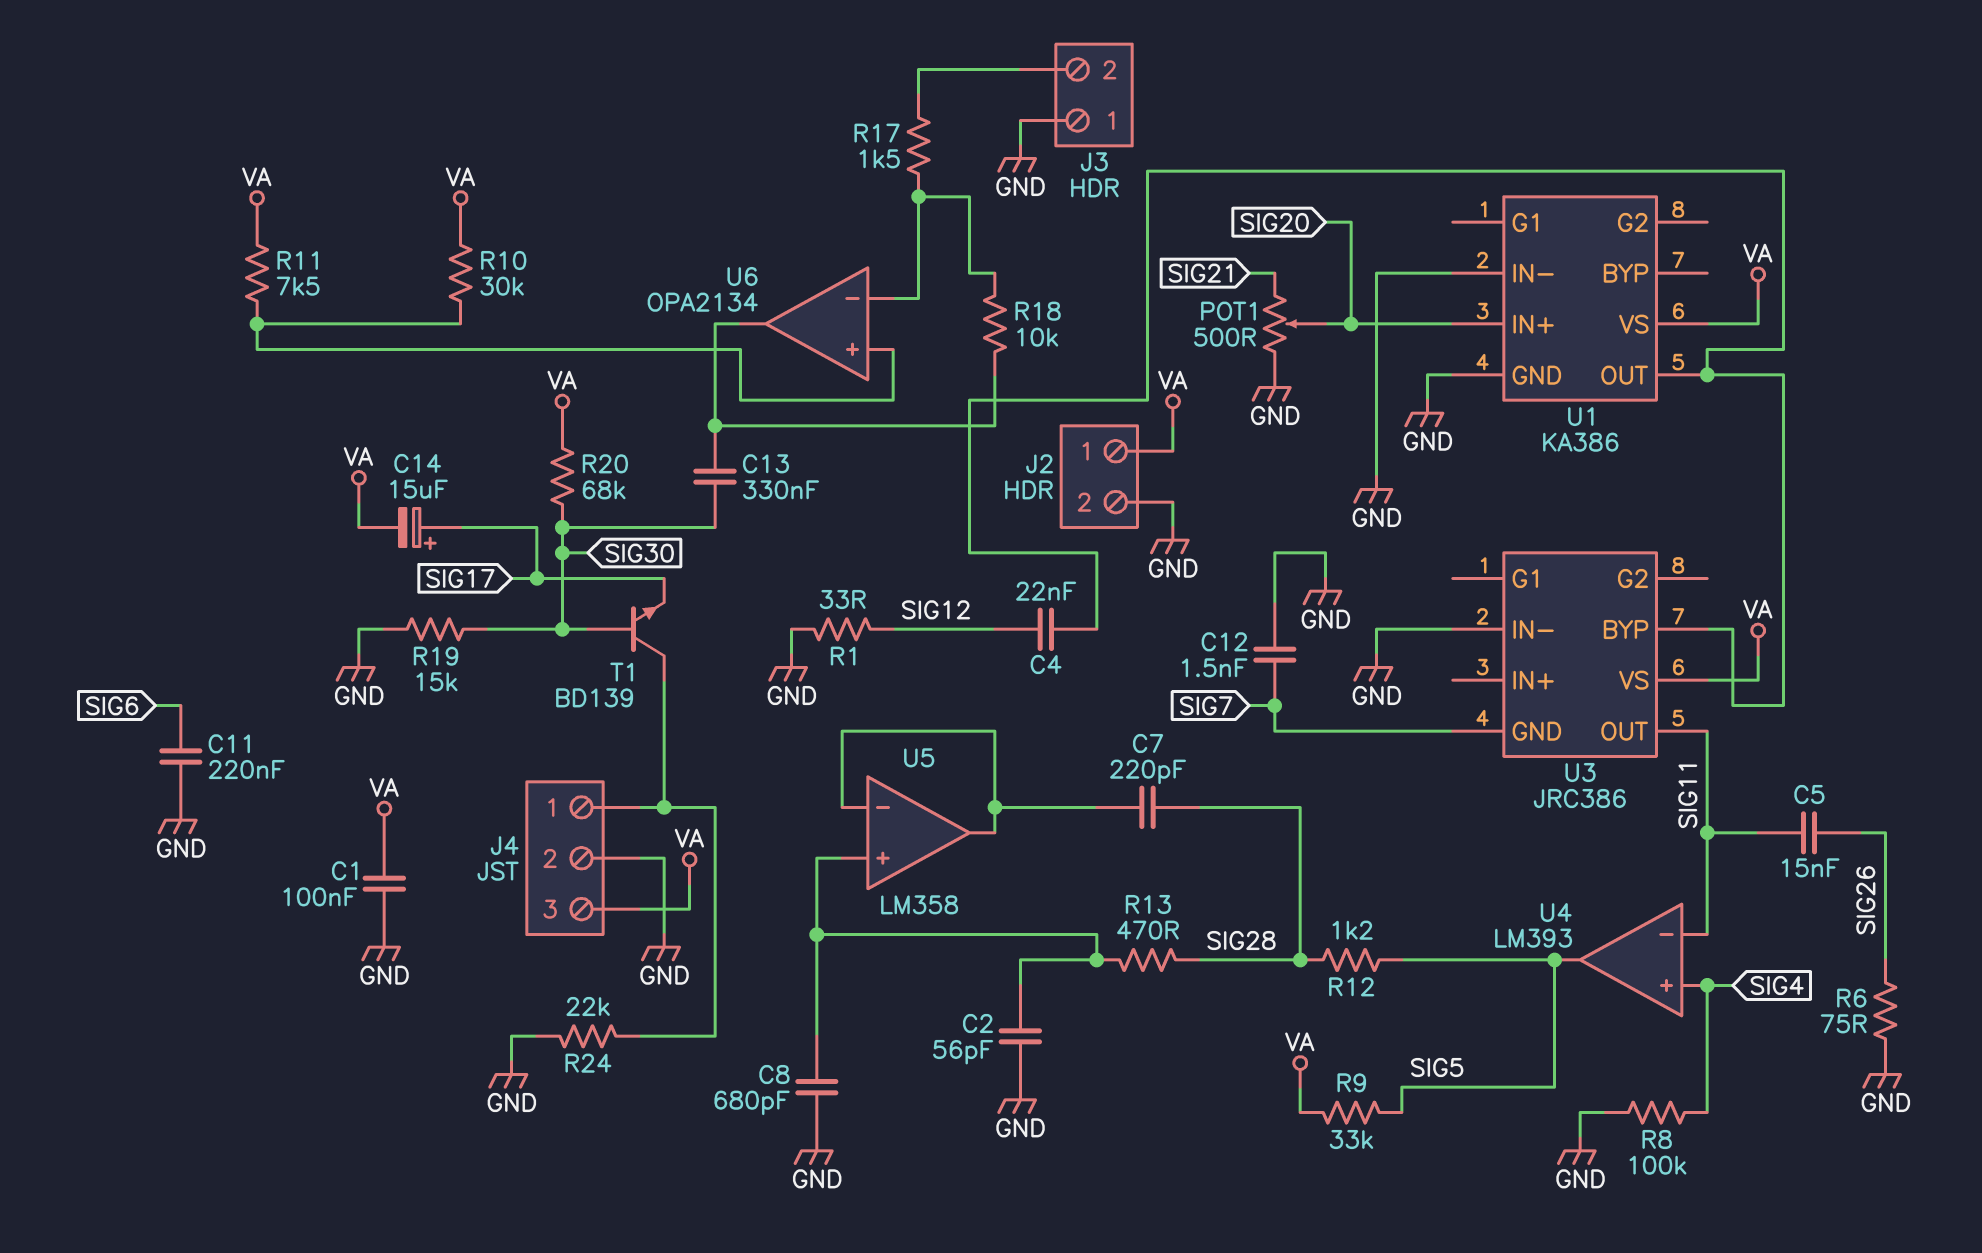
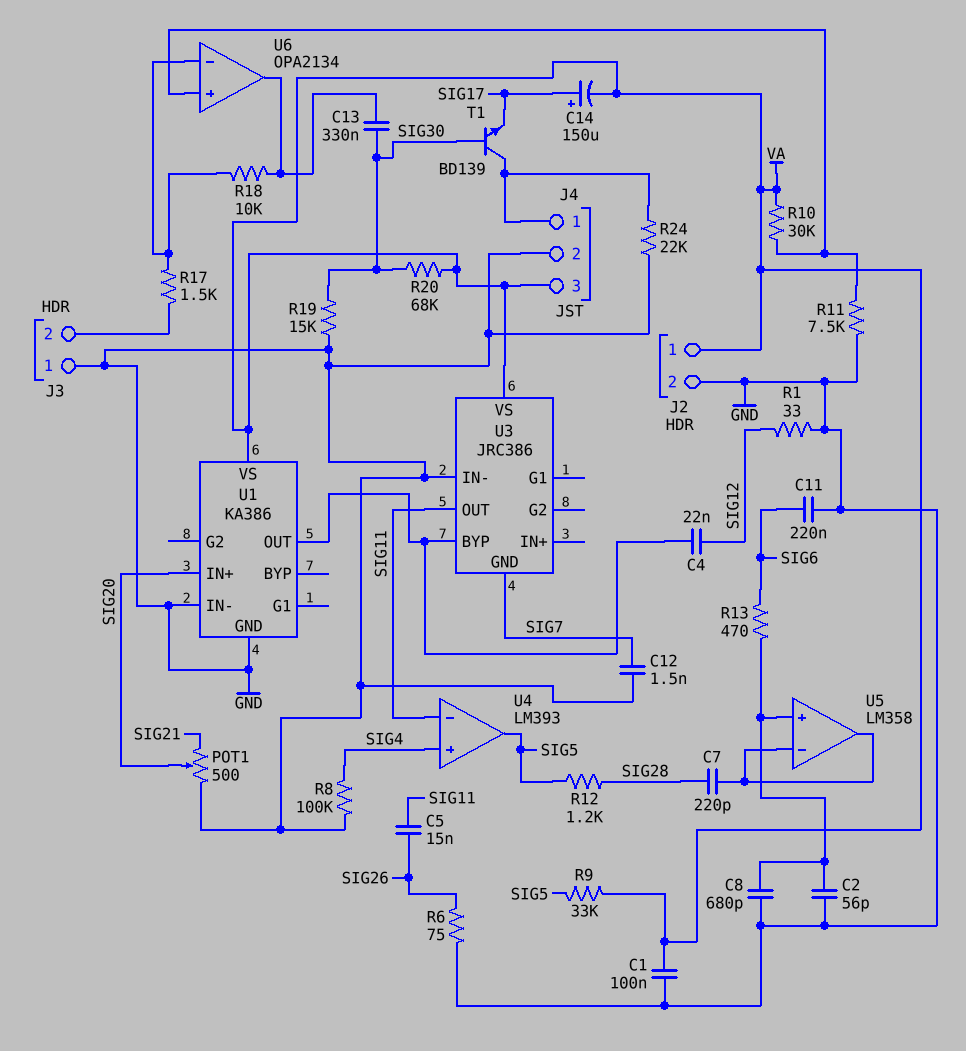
C14: 15uF (plus SIG17, minus VA) -> 150uF (plus SIG17, minus VA)
R11: 7.5k (U6/in+, VA) -> 7.5k (GND, U6/in+)
R13: 470 (SIG28, U5/in+) -> 470 (SIG6, U5/in+)

